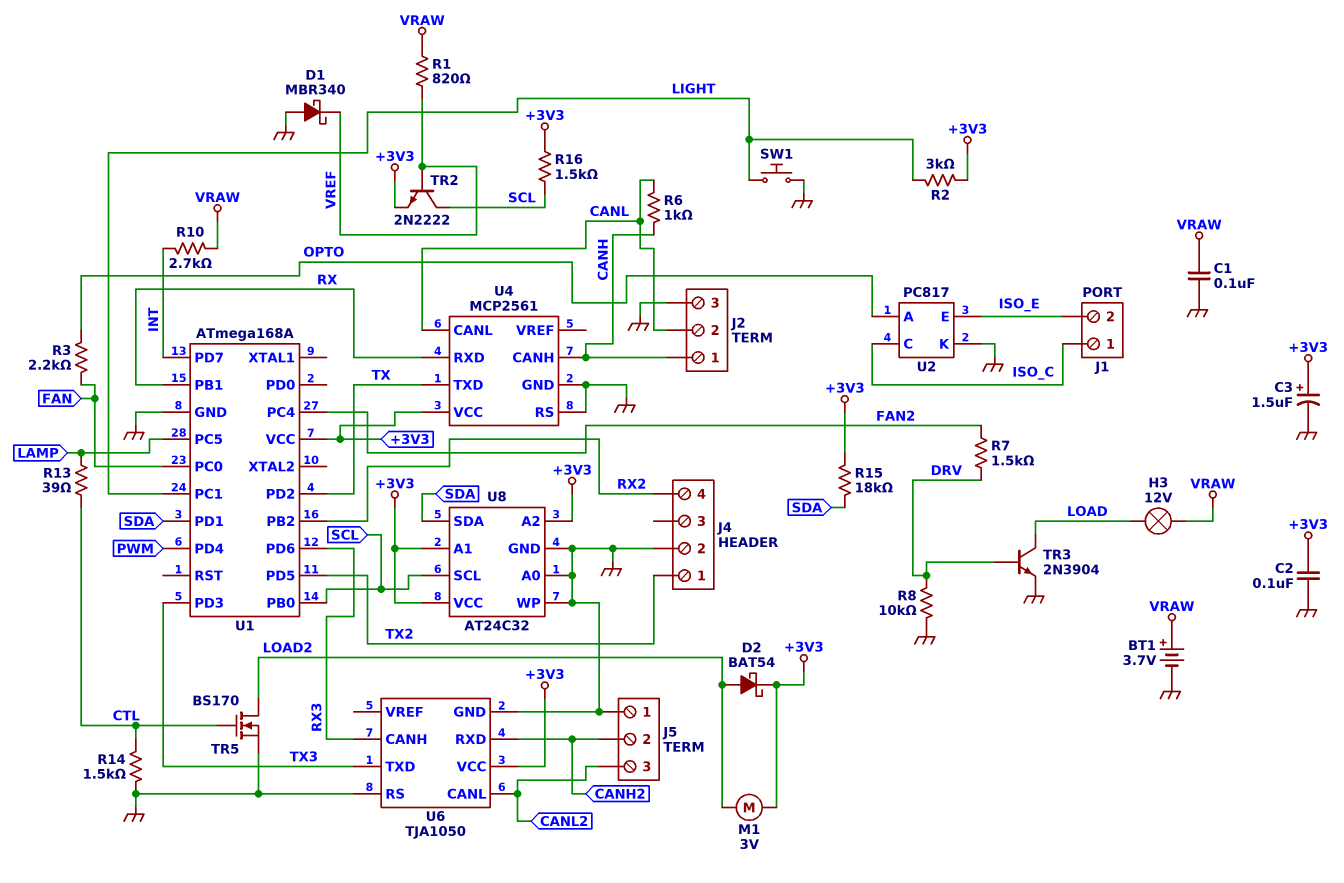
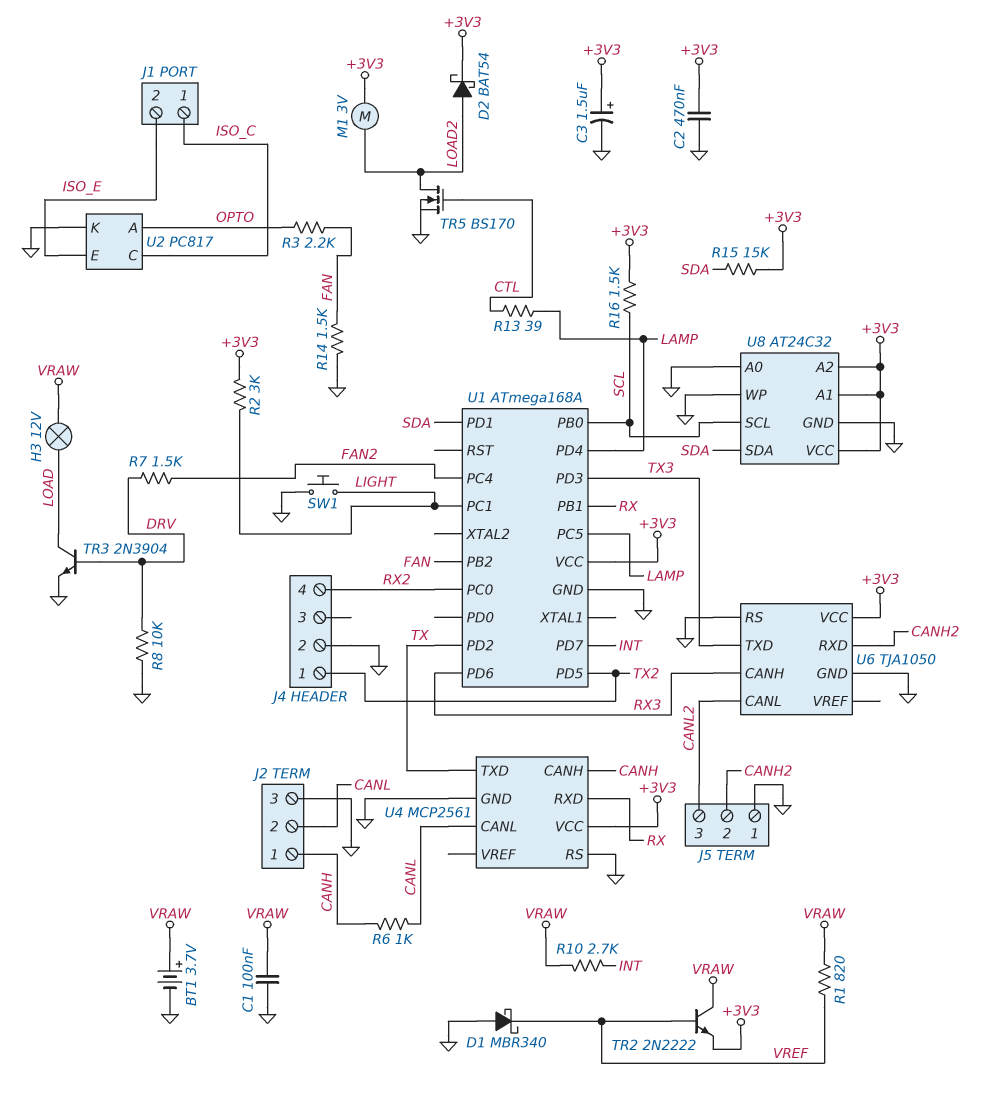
C2: 100nF (+3V3, GND) -> 470nF (+3V3, GND)
R14: 1.5k (CTL, GND) -> 1.5k (FAN, GND)
R15: 18k (+3V3, SDA) -> 15k (+3V3, SDA)
TR2: NPN 2N2222 (B VREF, C SCL, E +3V3) -> NPN 2N2222 (B VREF, C VRAW, E +3V3)
U1 pin PB2: RX2 -> FAN
U1 pin PC0: FAN -> RX2
U1 pin PD4: PWM -> LAMP

